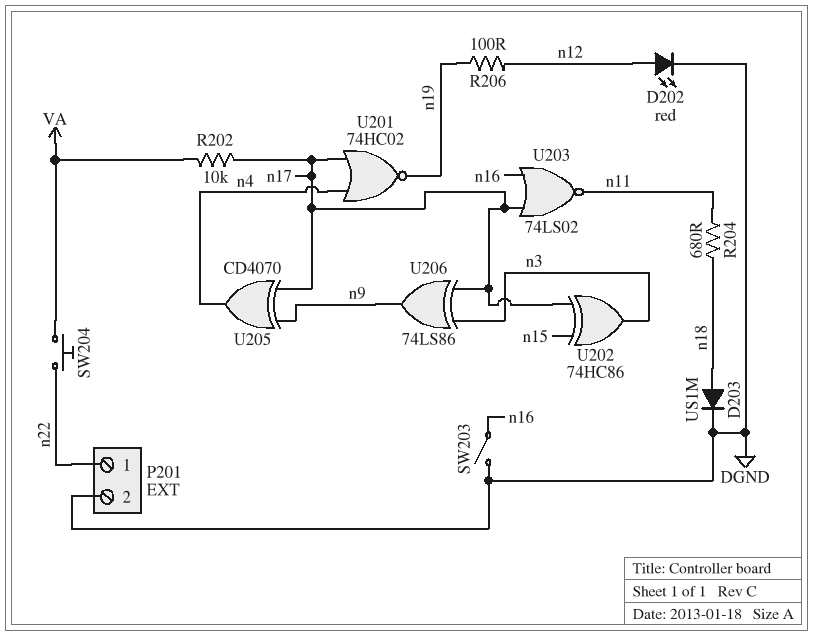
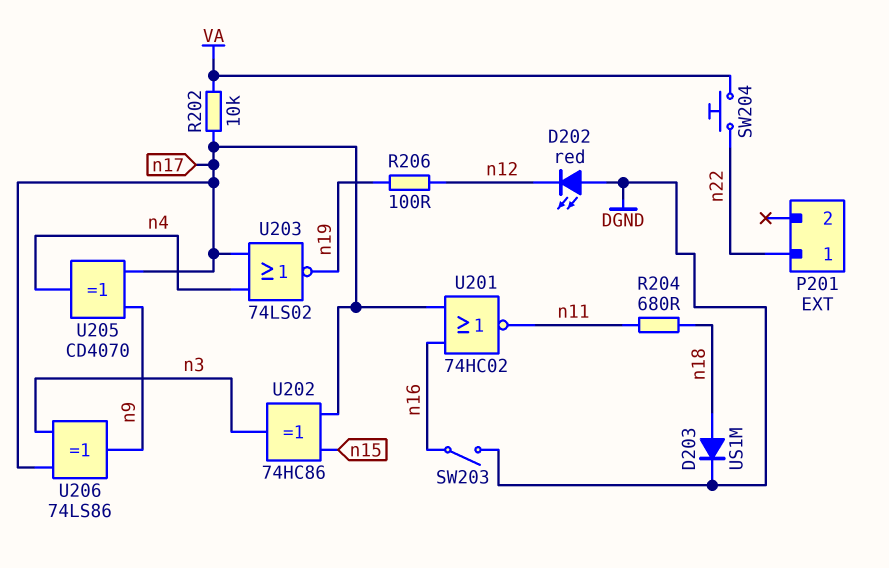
D202: LED red (A n12, K DGND) -> LED red (A DGND, K n12)
P201 pin 2: DGND -> none
U201: NOR 74HC02 (in n4, in n17, out n19) -> NOR 74HC02 (in n16, in n17, out n11)
U203: NOR 74LS02 (in n16, in n17, out n11) -> NOR 74LS02 (in n4, in n17, out n19)

